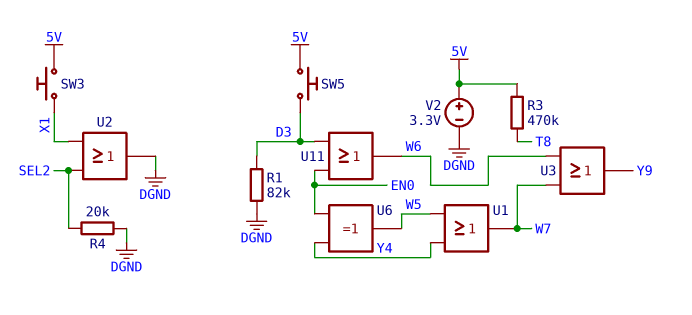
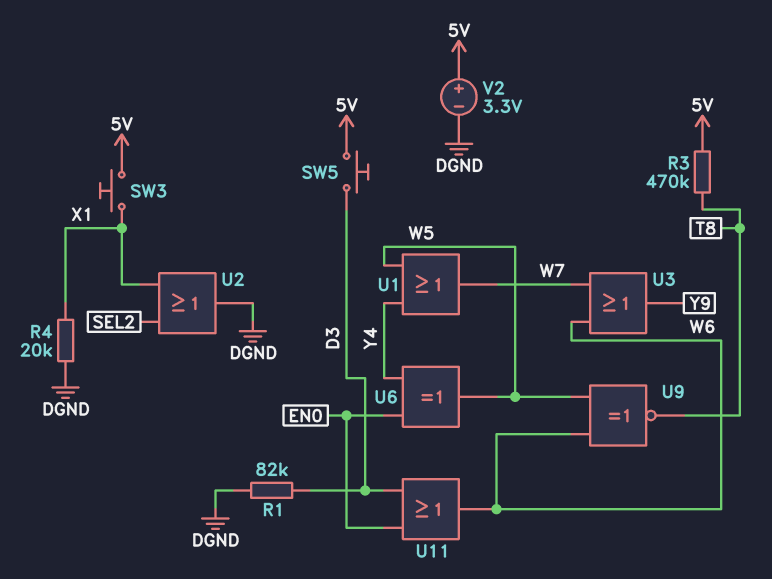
R4: 20k (DGND, SEL2) -> 20k (DGND, X1)
U9: none -> XNOR (in W5, in W6, out T8)

